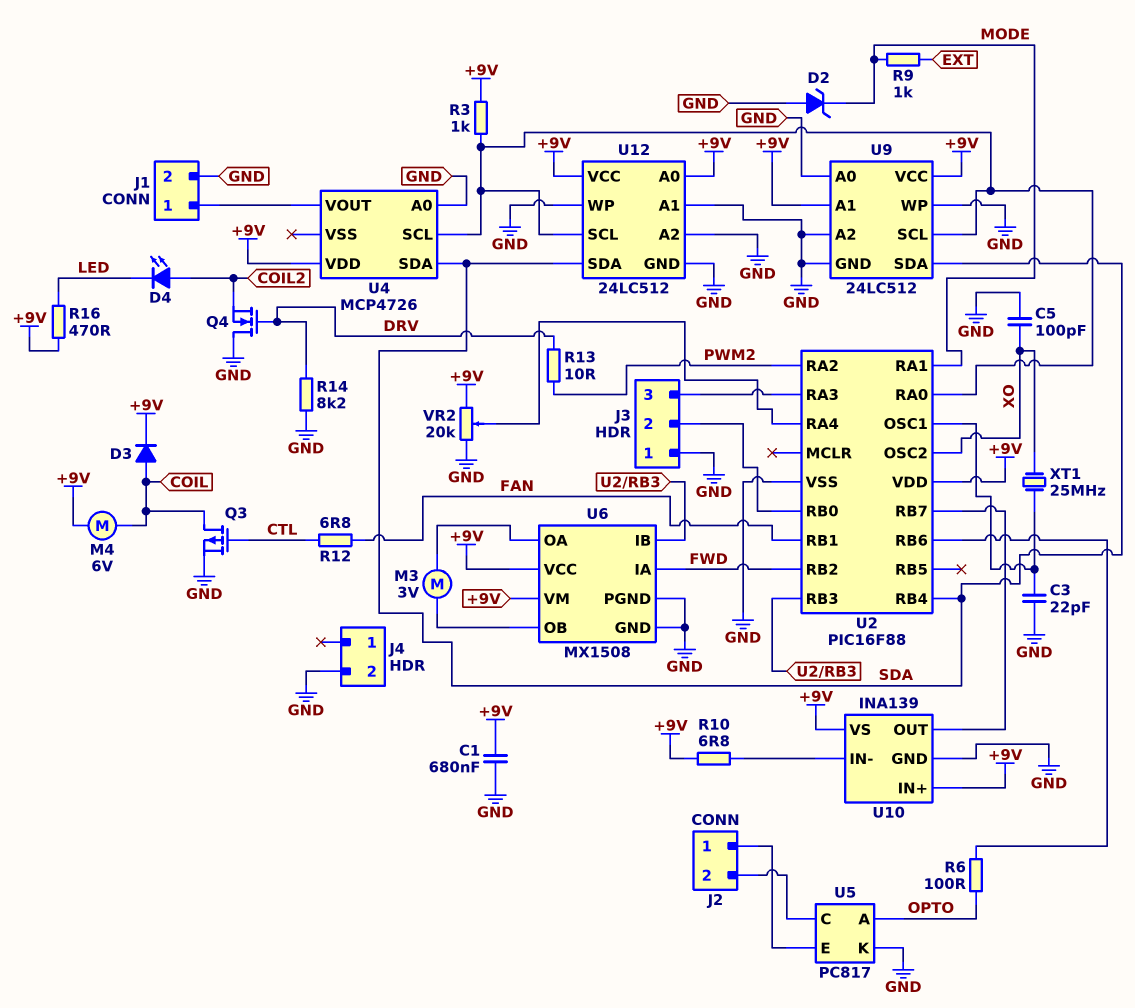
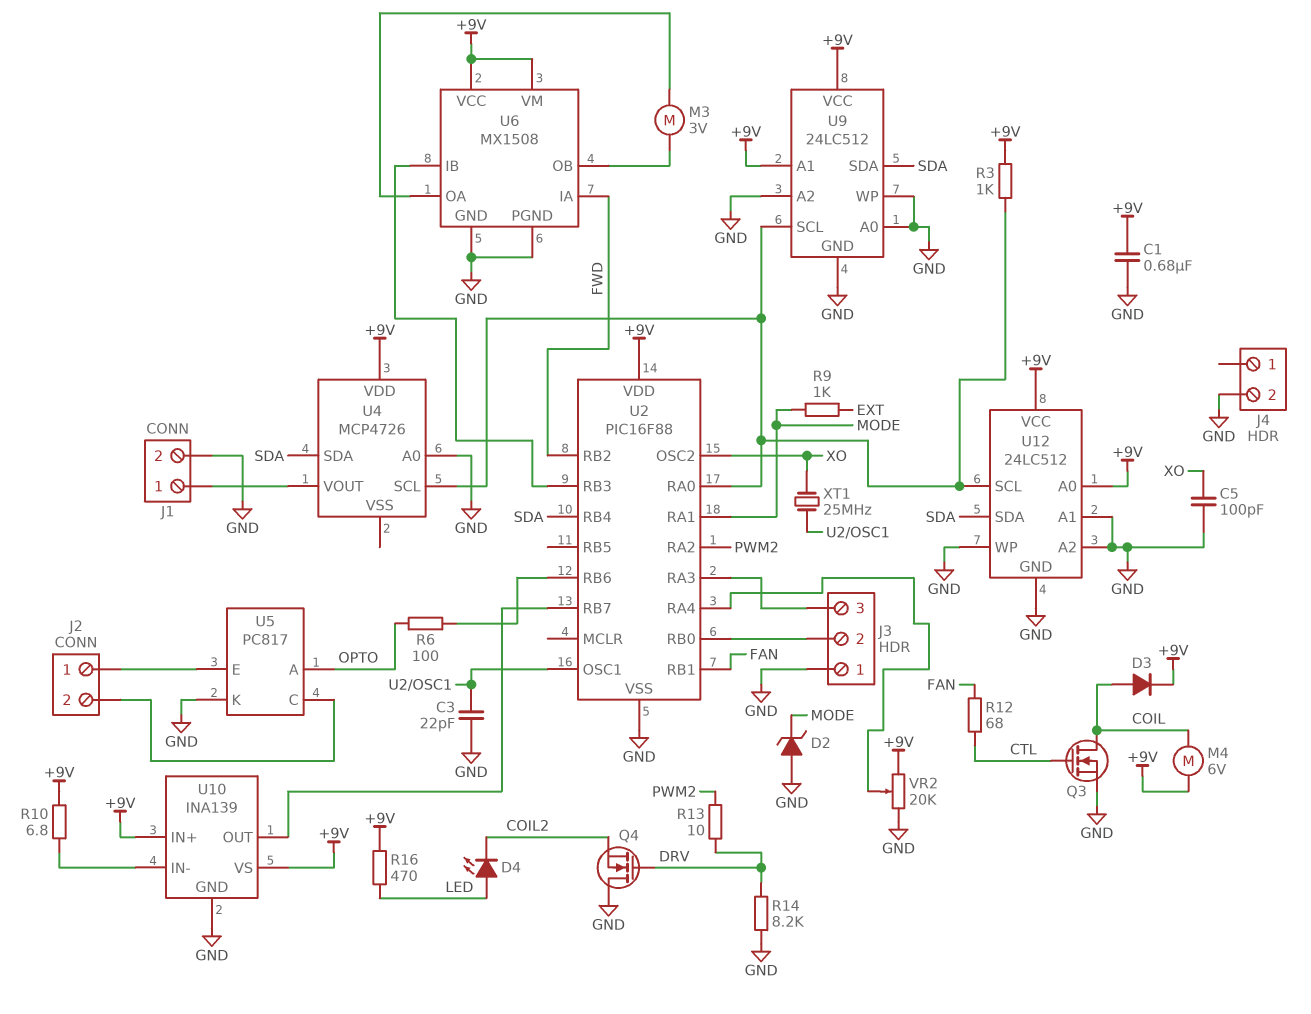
D4: LED (A COIL2, K LED) -> LED (A LED, K COIL2)
Q3: PMOS (G CTL, D COIL, S GND) -> NMOS (G CTL, D COIL, S GND)
R12: 6.8 (CTL, FAN) -> 68 (CTL, FAN)

